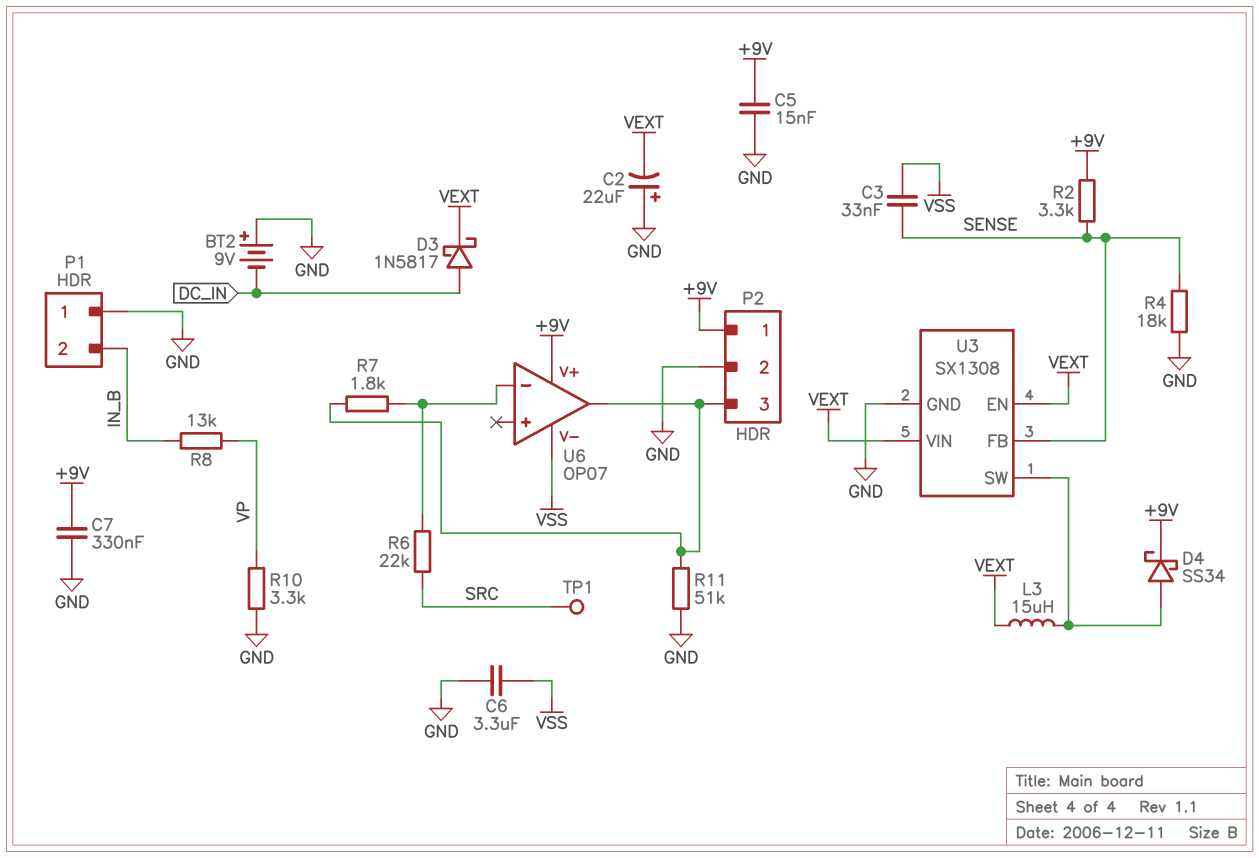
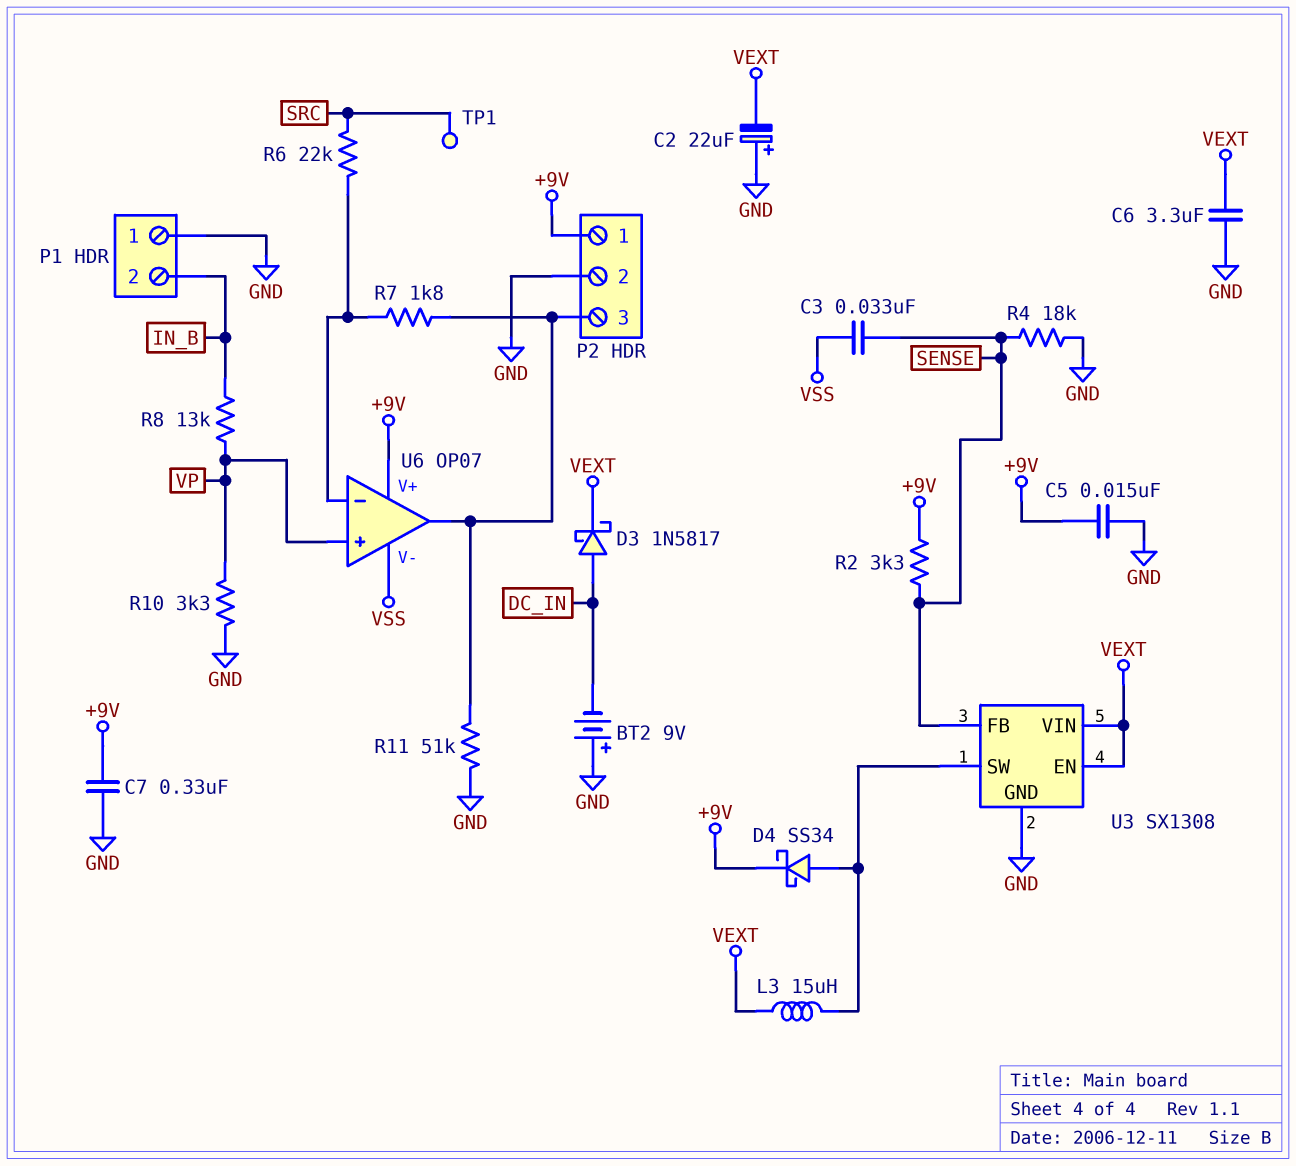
C6: 3.3uF (GND, VSS) -> 3.3uF (GND, VEXT)
U6 pin in+: none -> VP

